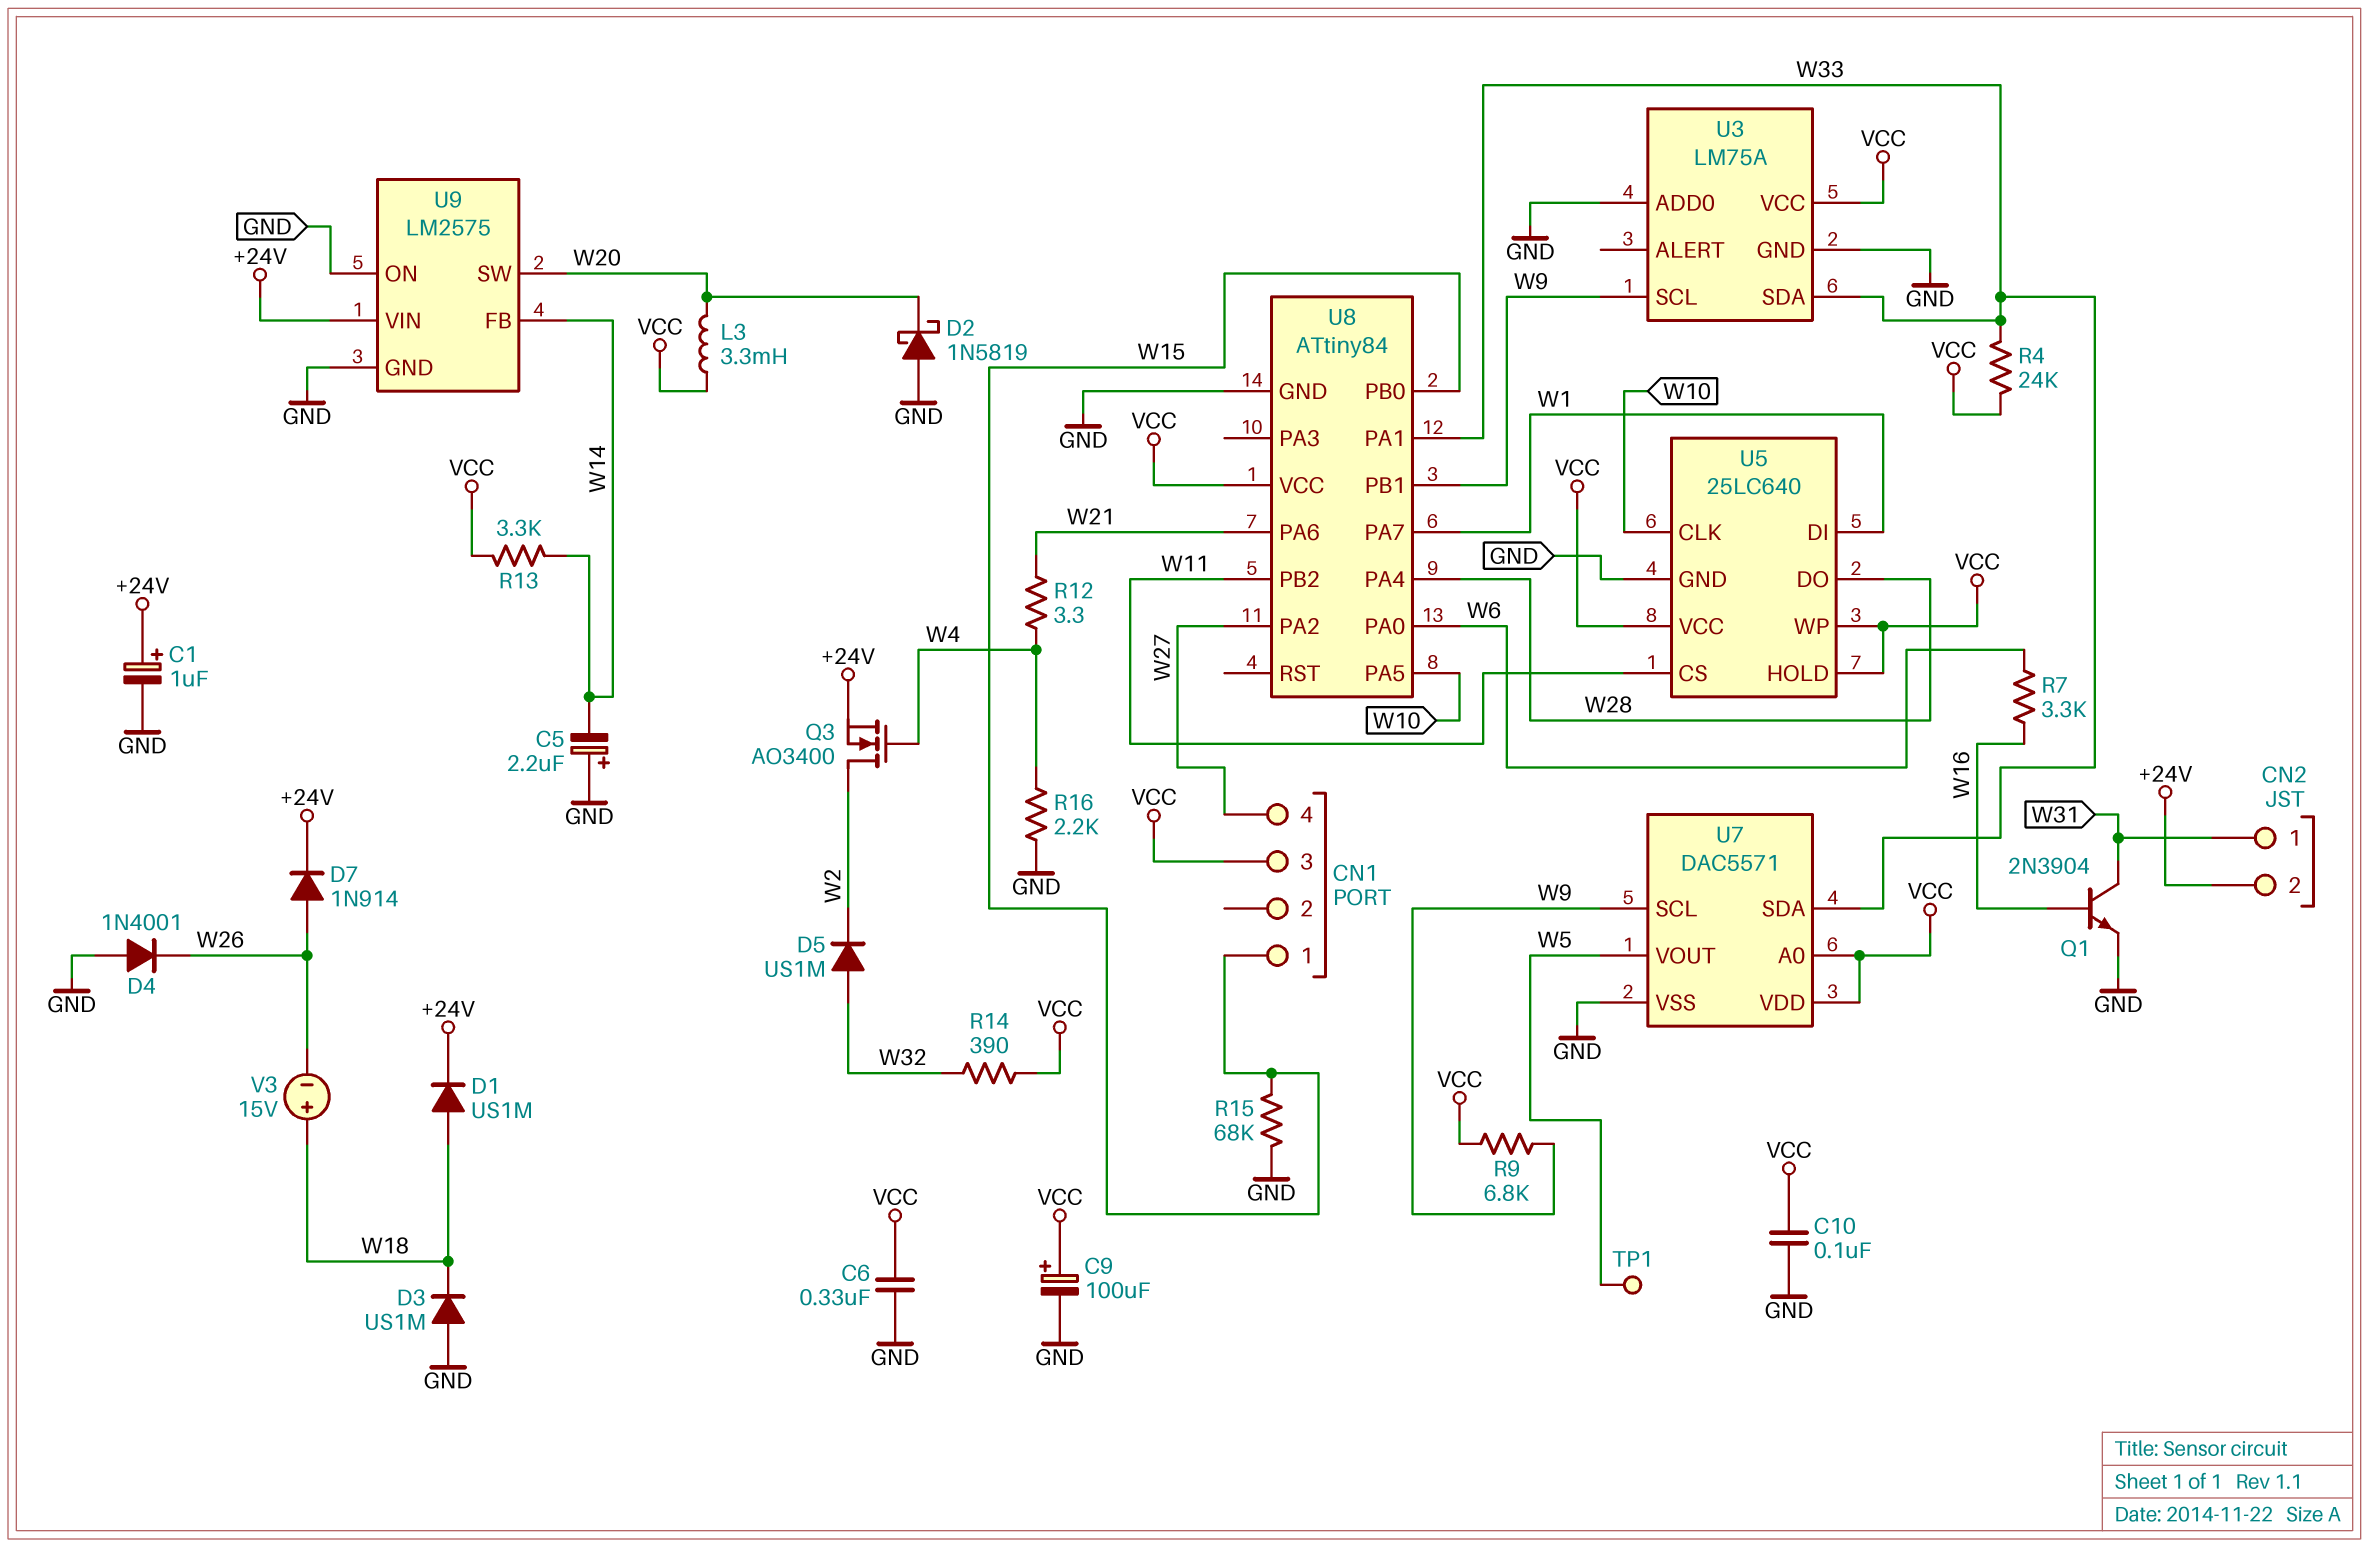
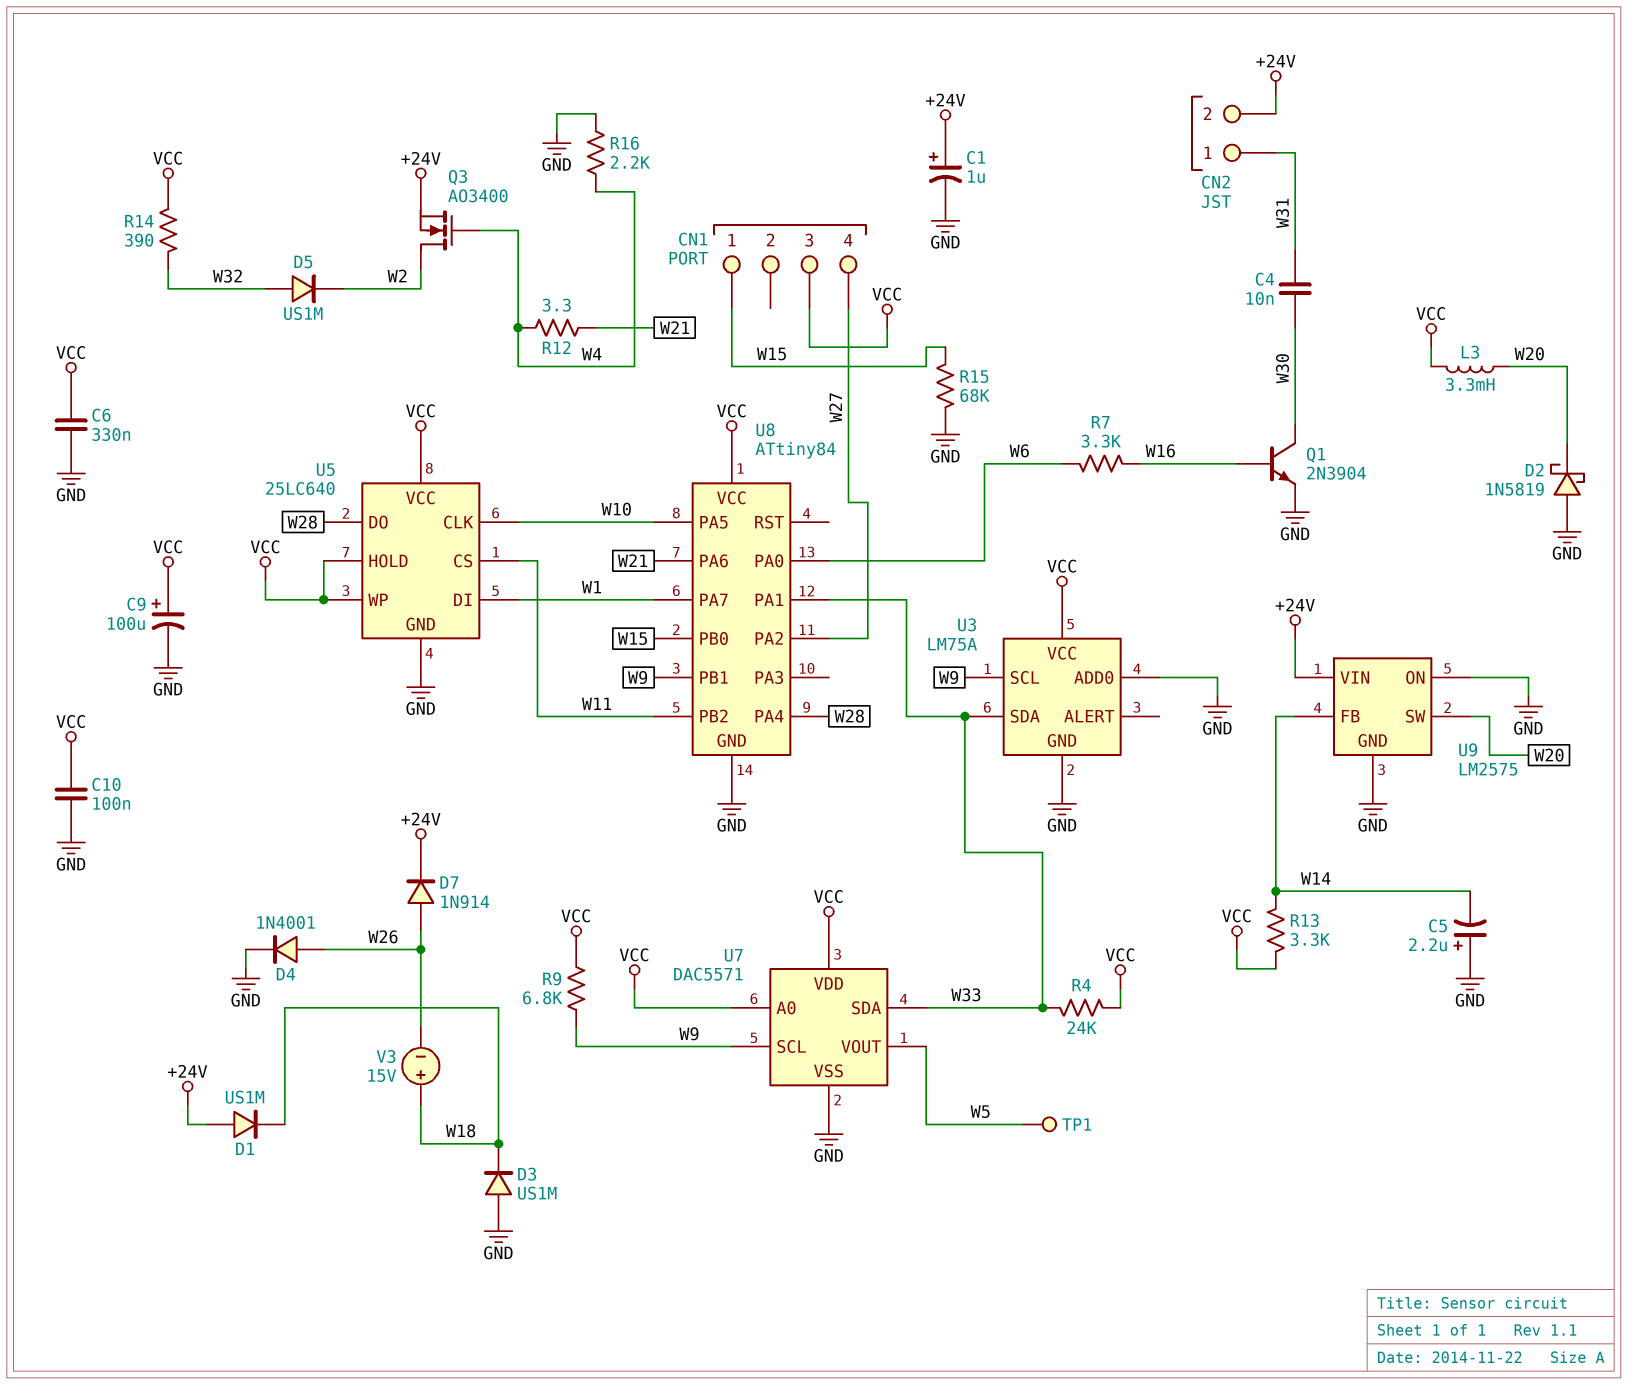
C4: none -> 10nF (W30, W31)
D1: diode US1M (A W18, K +24V) -> diode US1M (A +24V, K W18)
D4: diode 1N4001 (A GND, K W26) -> diode 1N4001 (A W26, K GND)
Q1: NPN 2N3904 (B W16, C W31, E GND) -> NPN 2N3904 (B W16, C W30, E GND)

